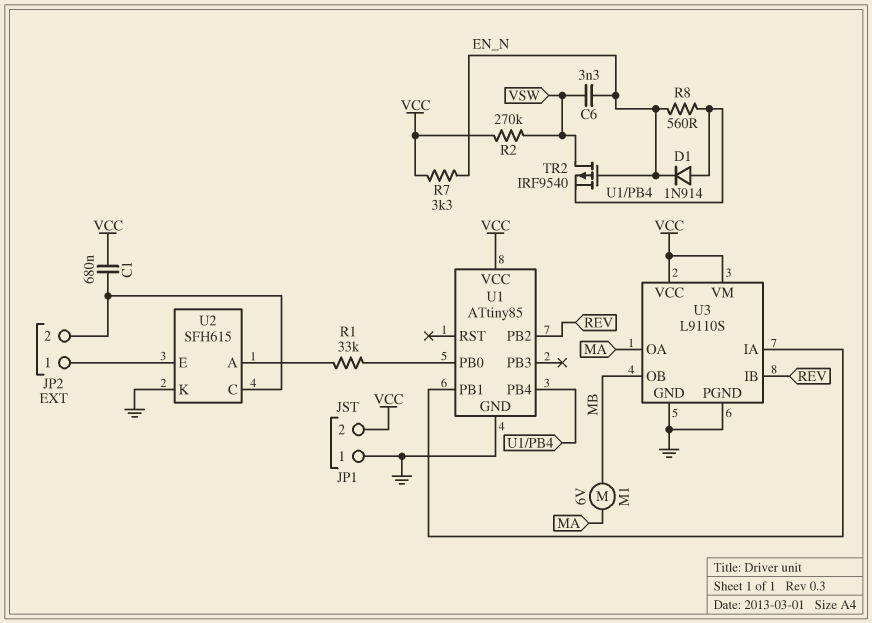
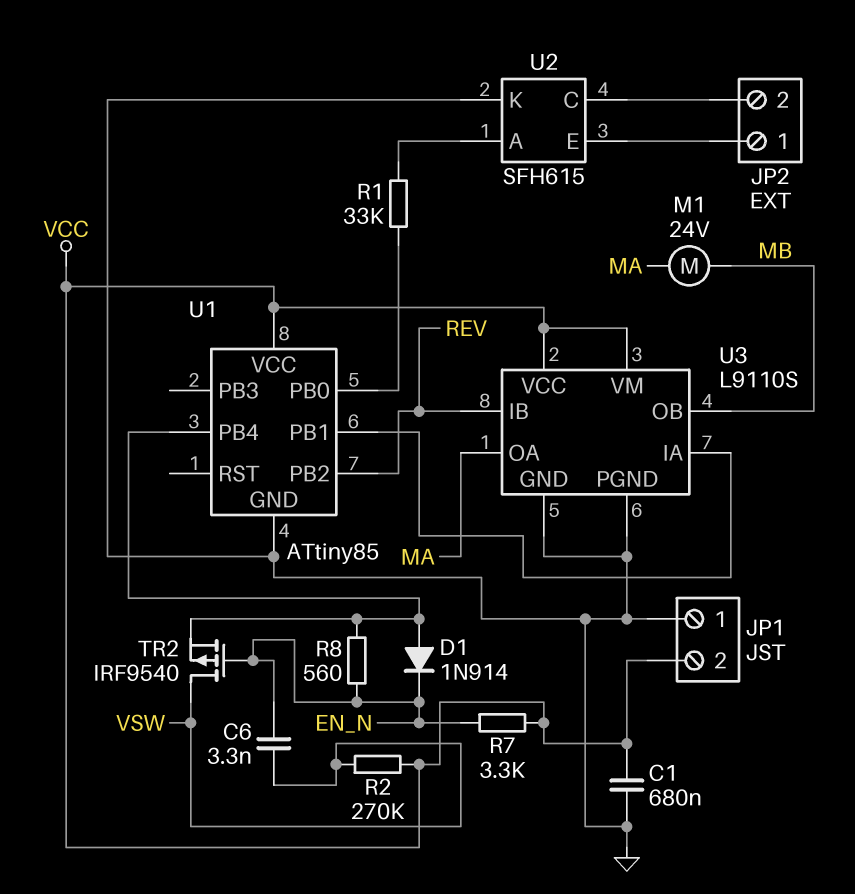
C1: 680nF (JP2/2, VCC) -> 680nF (GND, VCC)
M1: motor 6V (MA, MB) -> motor 24V (MA, MB)

